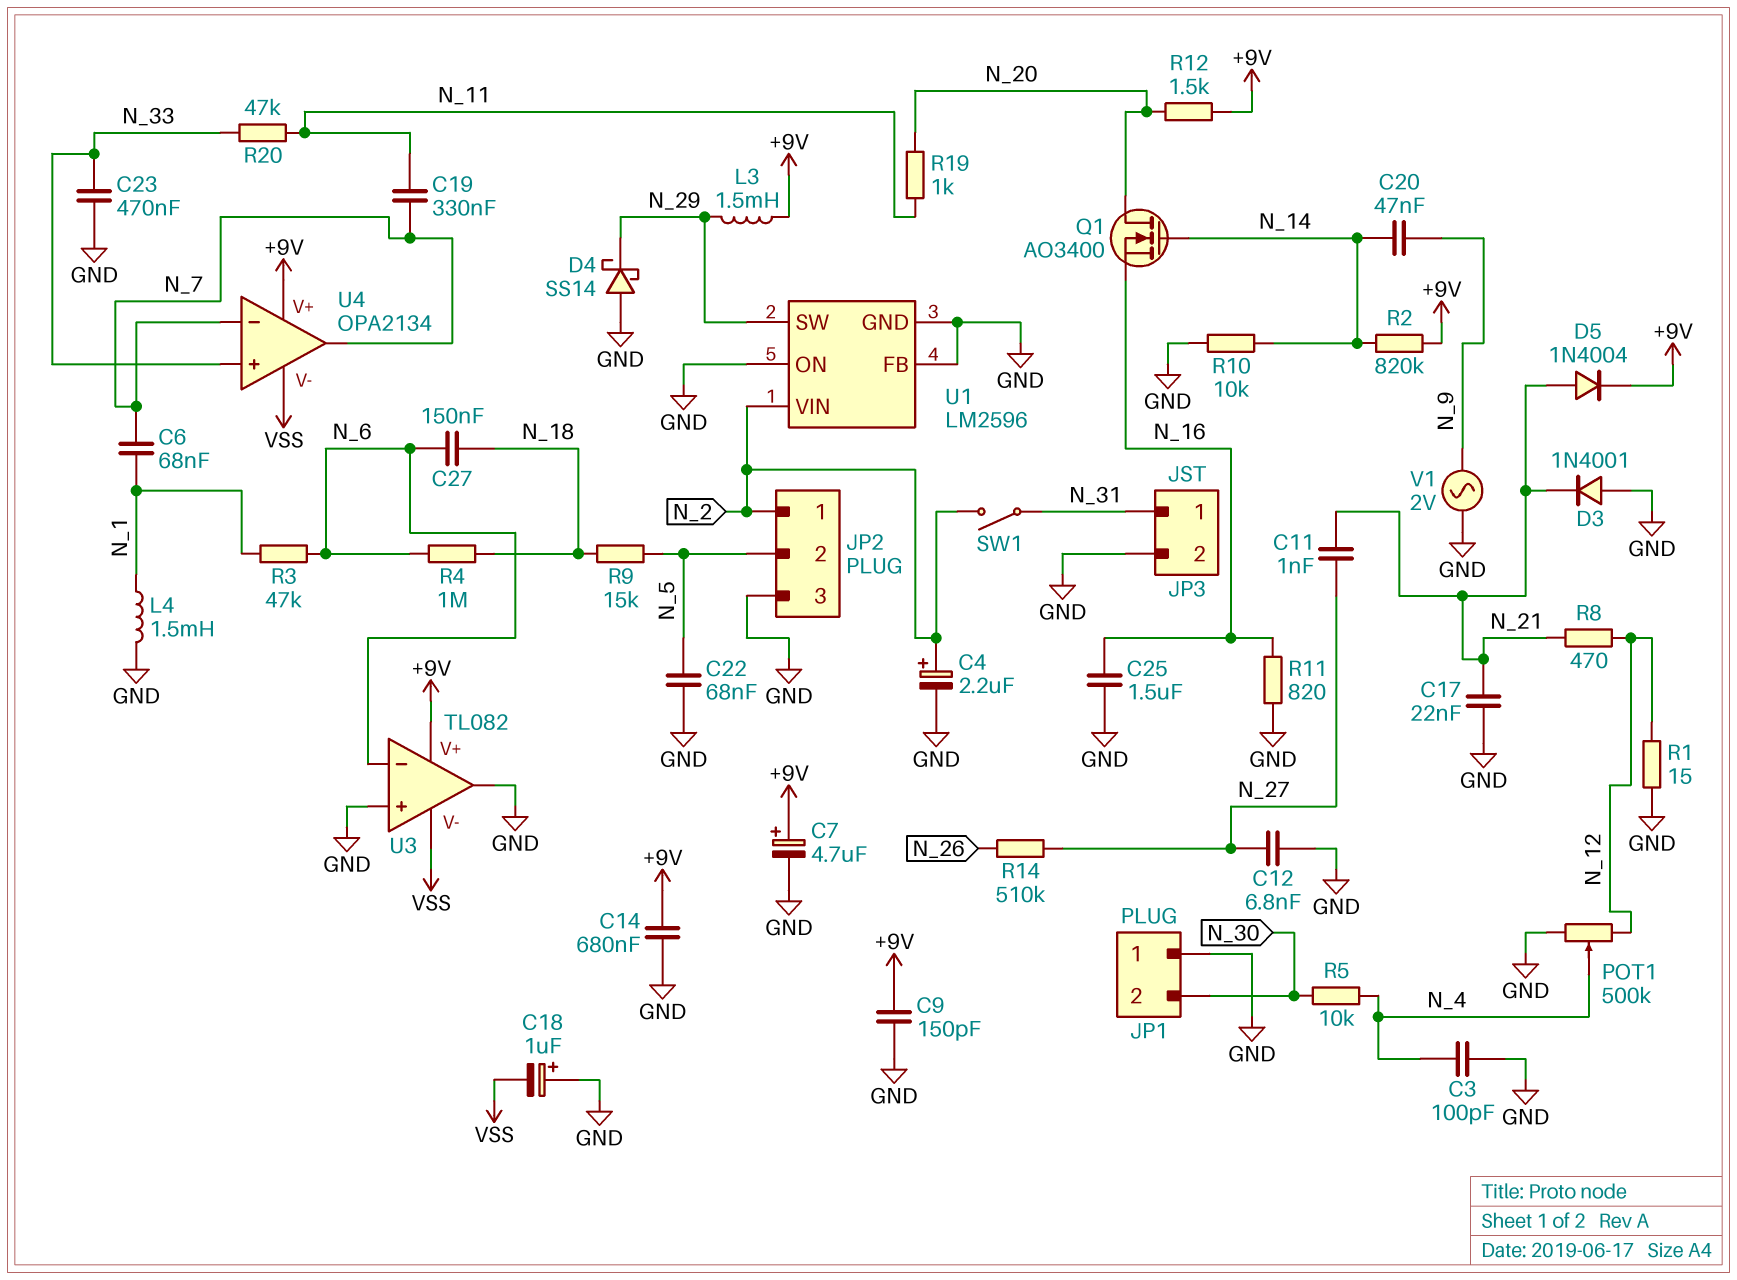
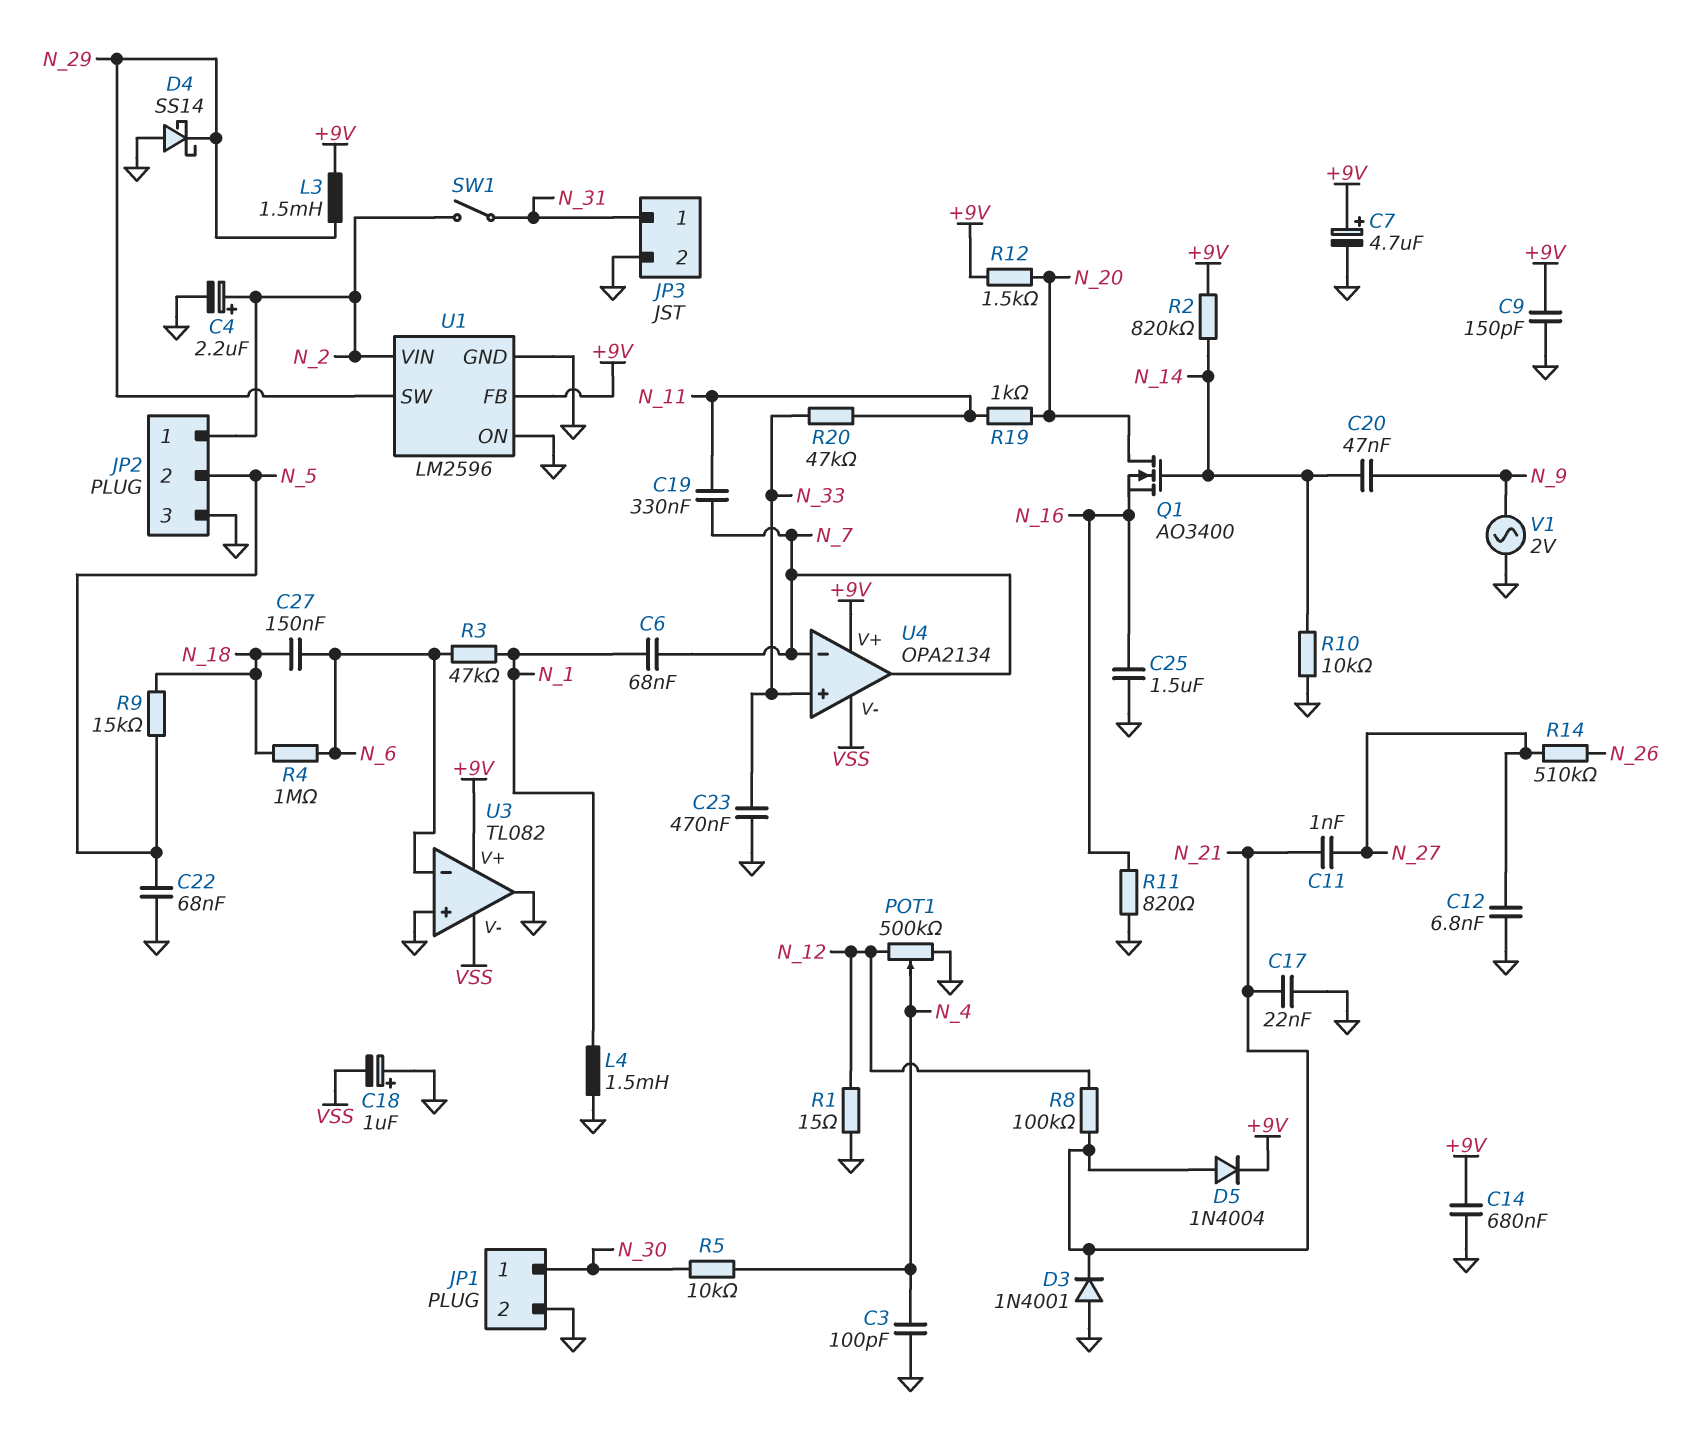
JP1 pin 1: GND -> N_30
JP1 pin 2: N_30 -> GND
R8: 470 (N_12, N_21) -> 100k (N_12, N_21)
U1 pin FB: GND -> +9V

